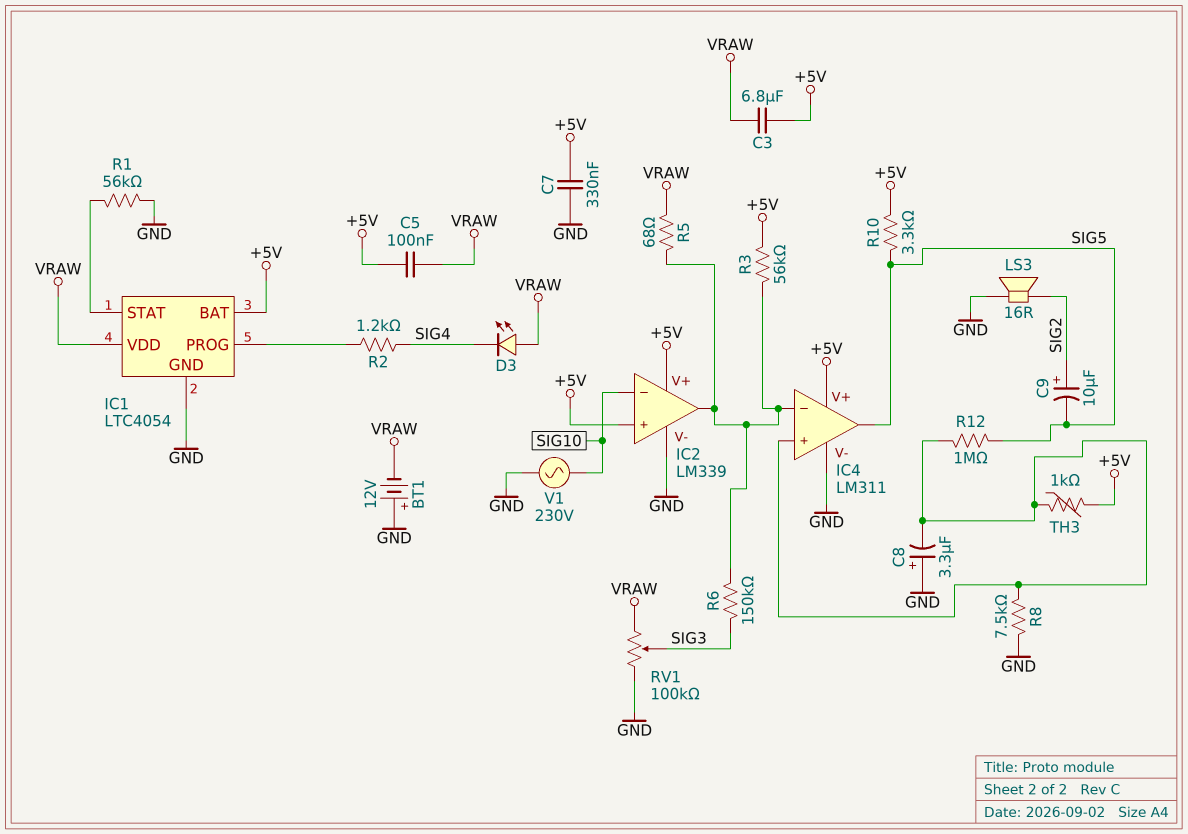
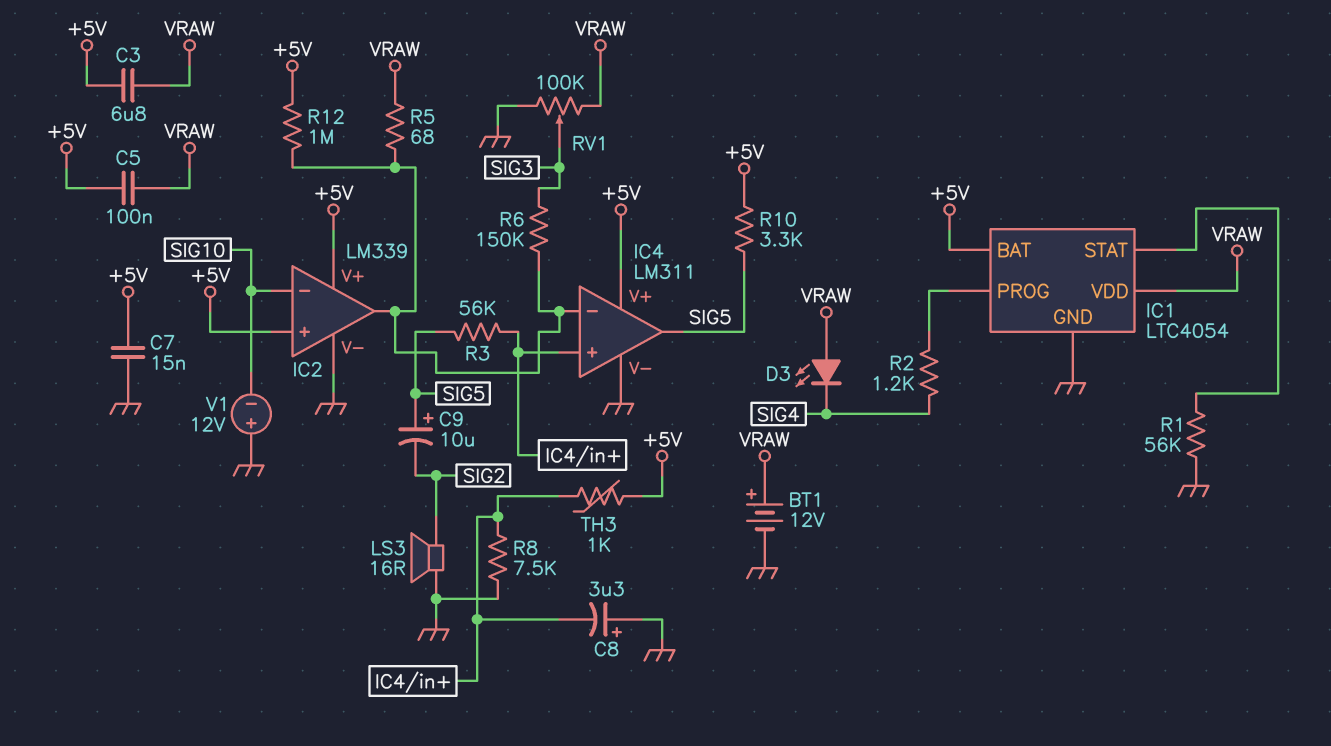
BT1: 12V (plus GND, minus VRAW) -> 12V (plus VRAW, minus GND)
C7: 330nF (+5V, GND) -> 15nF (+5V, GND)
C9: 10uF (plus SIG2, minus SIG5) -> 10uF (plus SIG5, minus SIG2)
R3: 56k (+5V, IC2/out) -> 56k (IC4/in+, SIG5)
R12: 1M (IC4/in+, SIG5) -> 1M (+5V, IC2/out)
V1: AC 230V (GND, SIG10) -> 12V (plus GND, minus SIG10)

